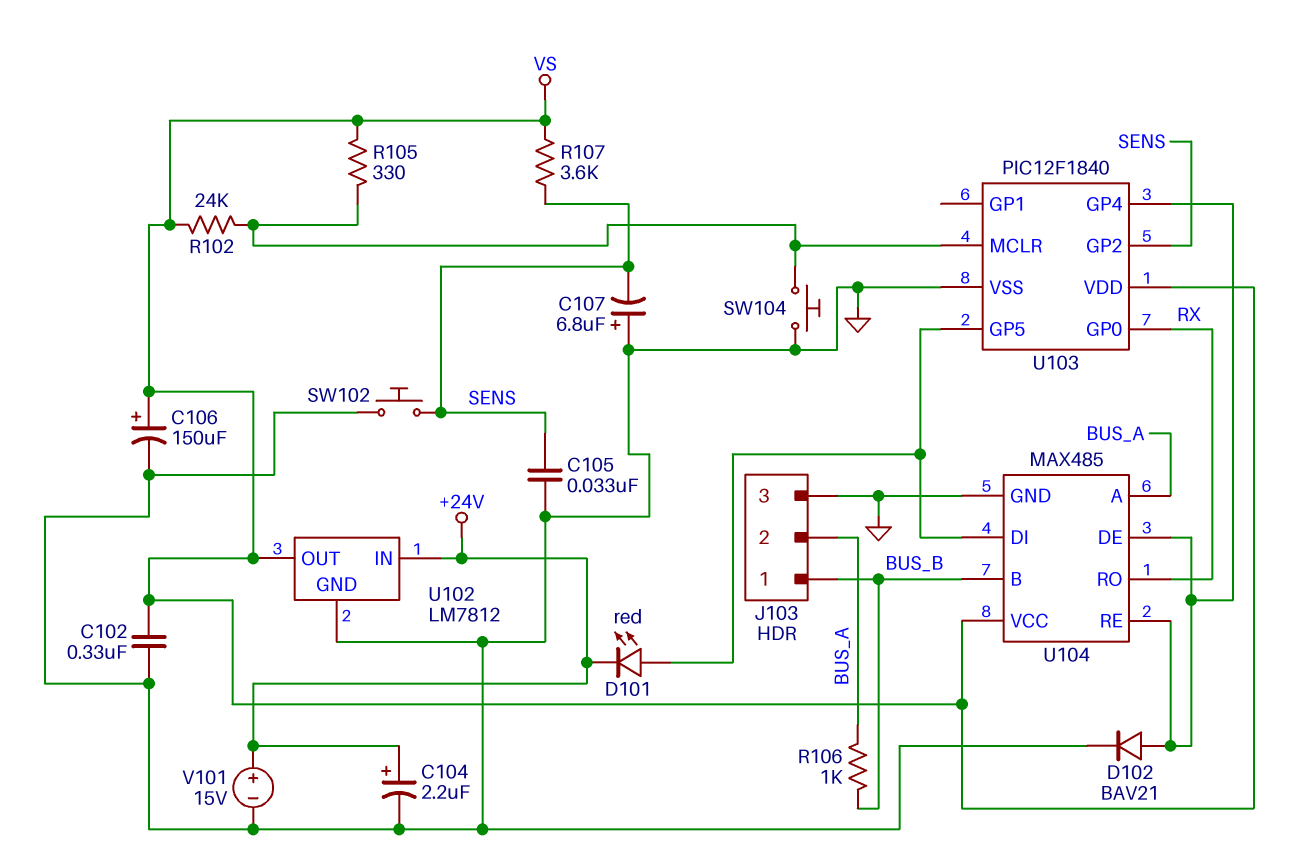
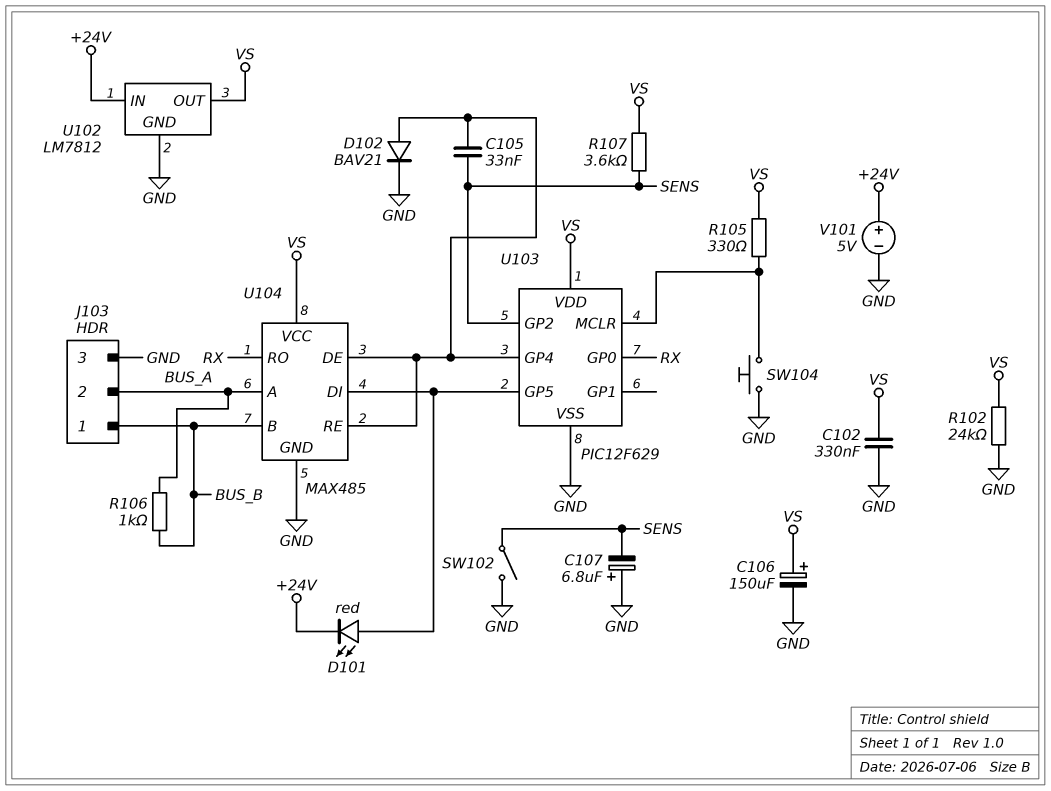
C104: 2.2uF (plus +24V, minus GND) -> none
C105: 33nF (GND, SENS) -> 33nF (SENS, U103/GP4)
R102: 24k (U103/MCLR, VS) -> 24k (GND, VS)
SW102: button (GND, SENS) -> switch (GND, SENS)
U103: PIC12F1840 -> PIC12F629
V101: 15V (plus +24V, minus GND) -> 5V (plus +24V, minus GND)

